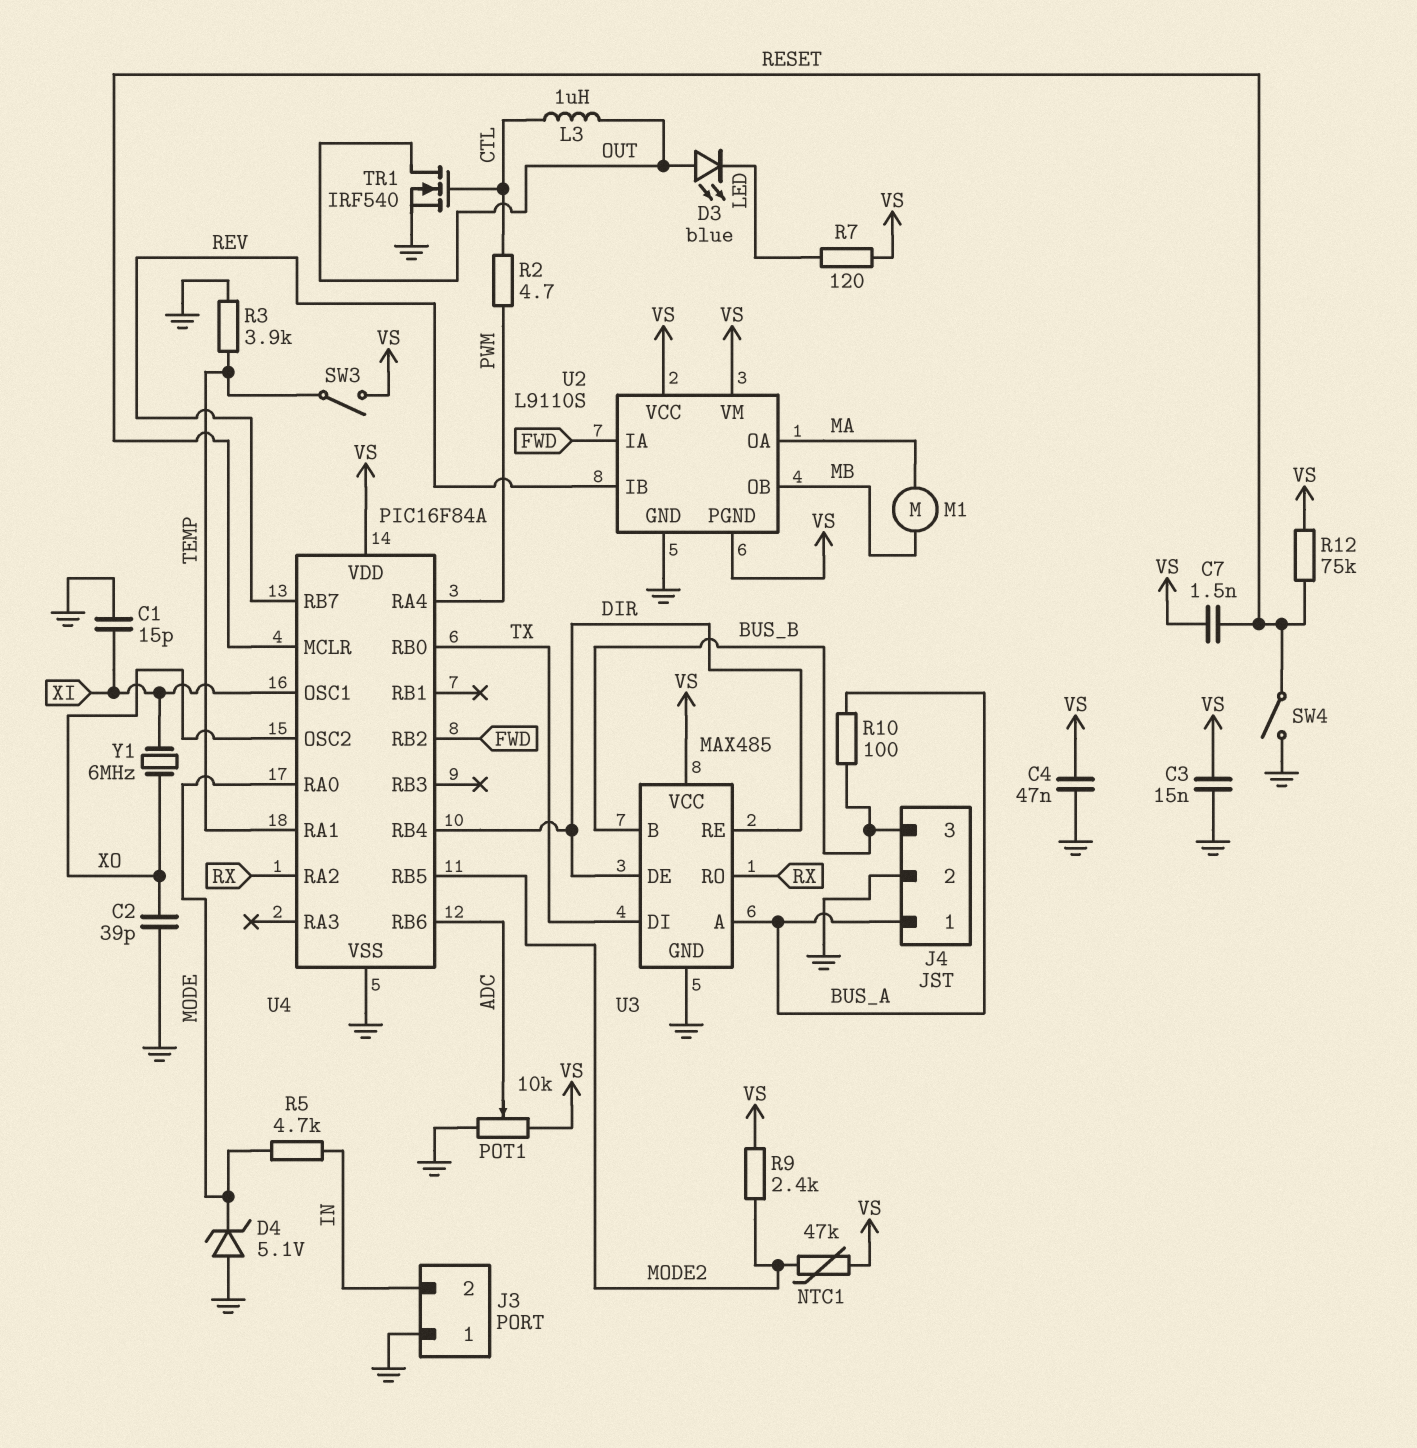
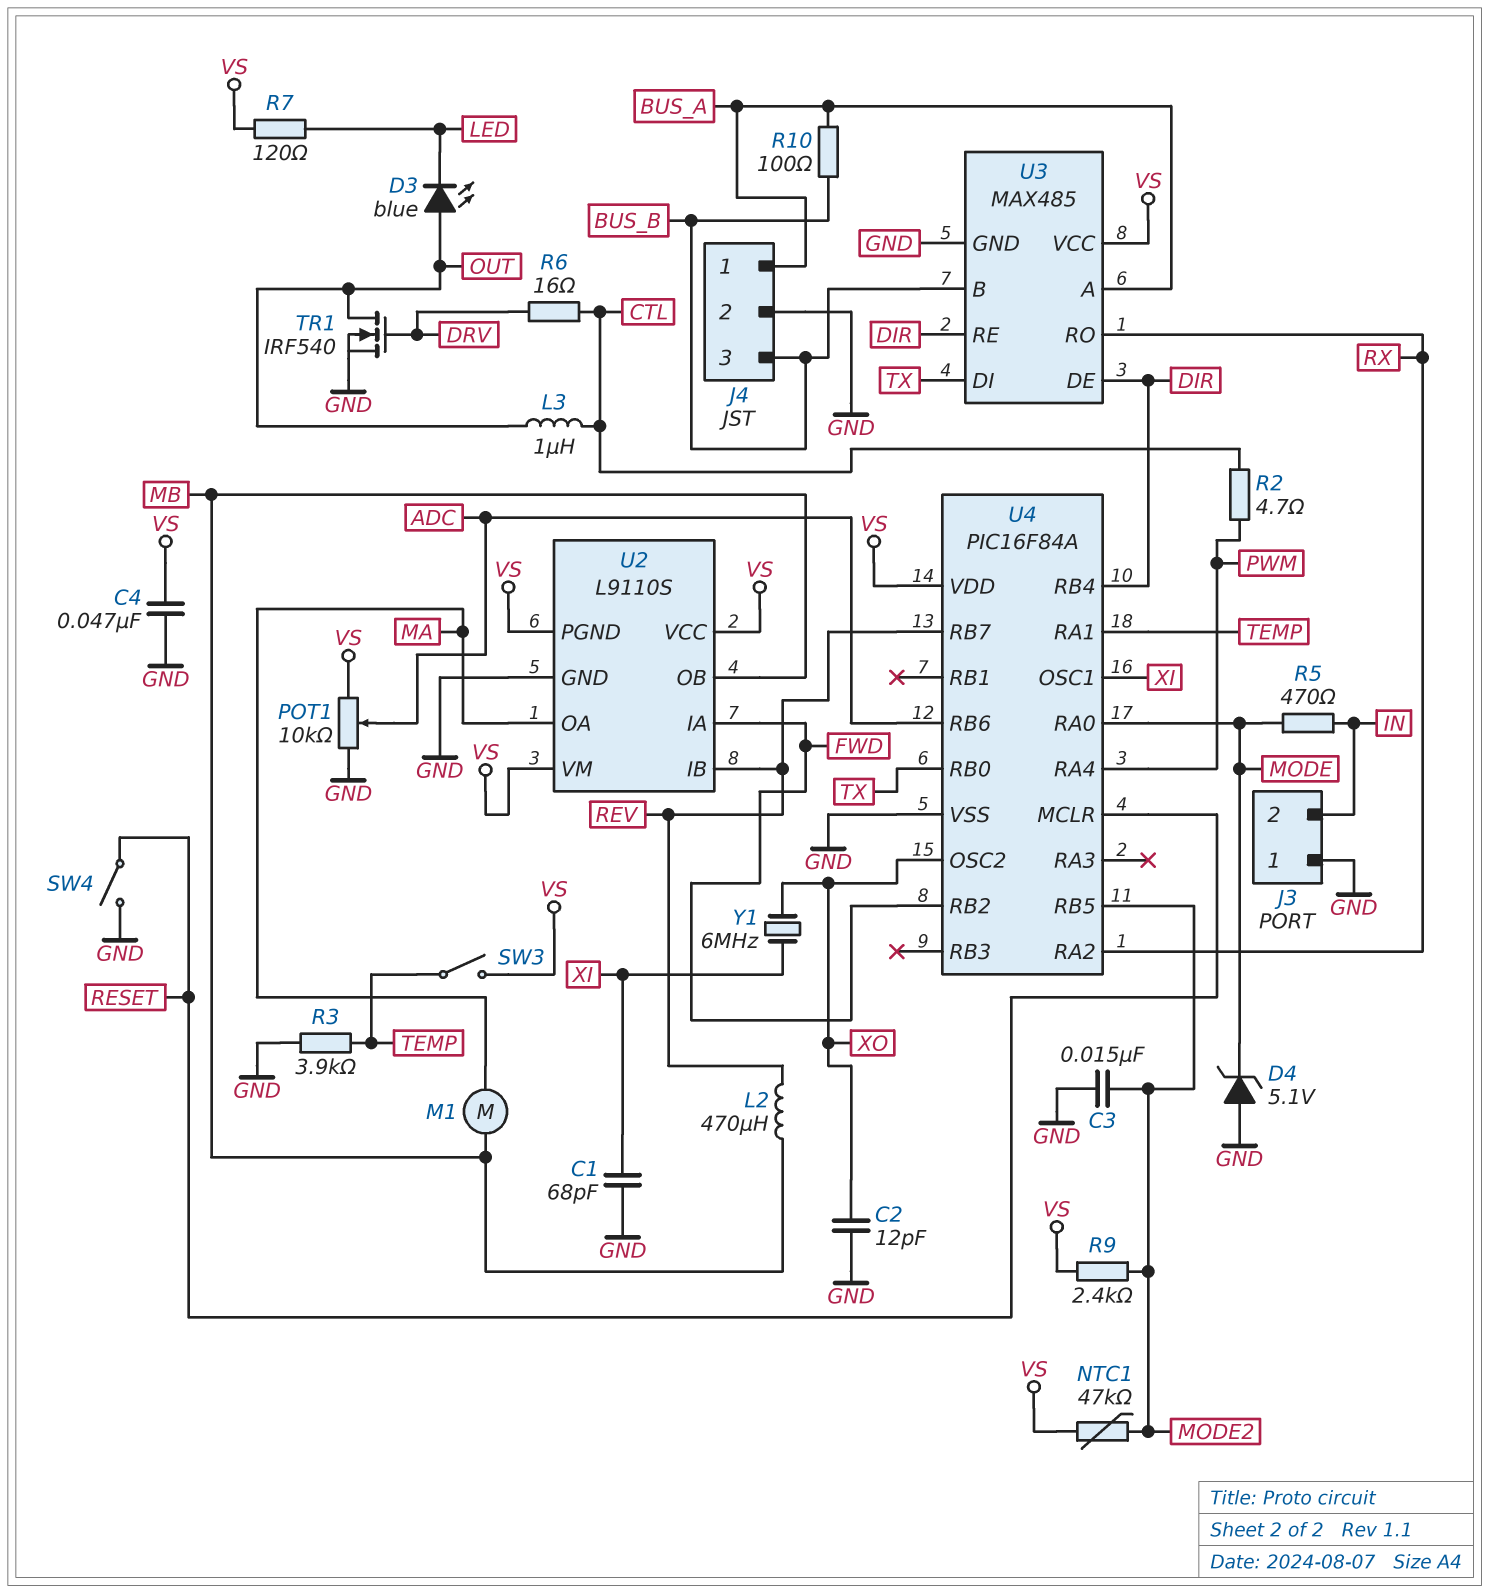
C1: 15pF (GND, XI) -> 68pF (GND, XI)
C2: 39pF (GND, XO) -> 12pF (GND, XO)
C3: 15nF (GND, VS) -> 15nF (GND, MODE2)
C7: 1.5nF (RESET, VS) -> none
L2: none -> 470uH (MB, REV)
R5: 4.7k (IN, MODE) -> 470 (IN, MODE)
R6: none -> 16 (CTL, DRV)
R12: 75k (RESET, VS) -> none
TR1: NMOS IRF540 (G CTL, D OUT, S GND) -> NMOS IRF540 (G DRV, D OUT, S GND)

